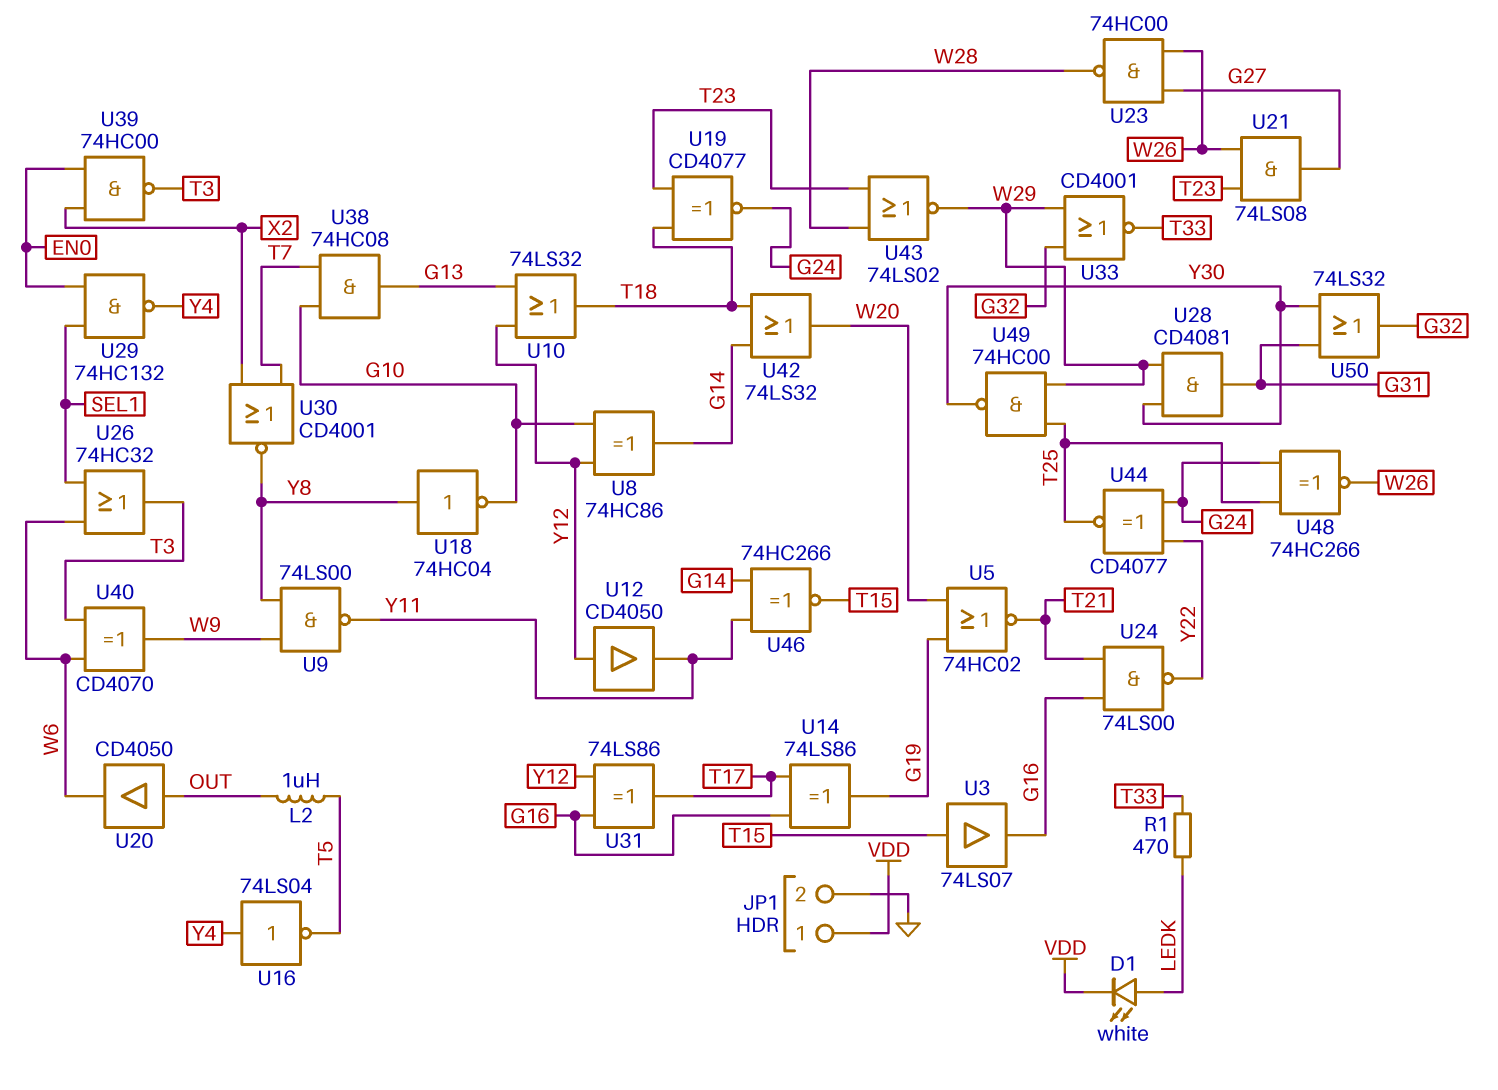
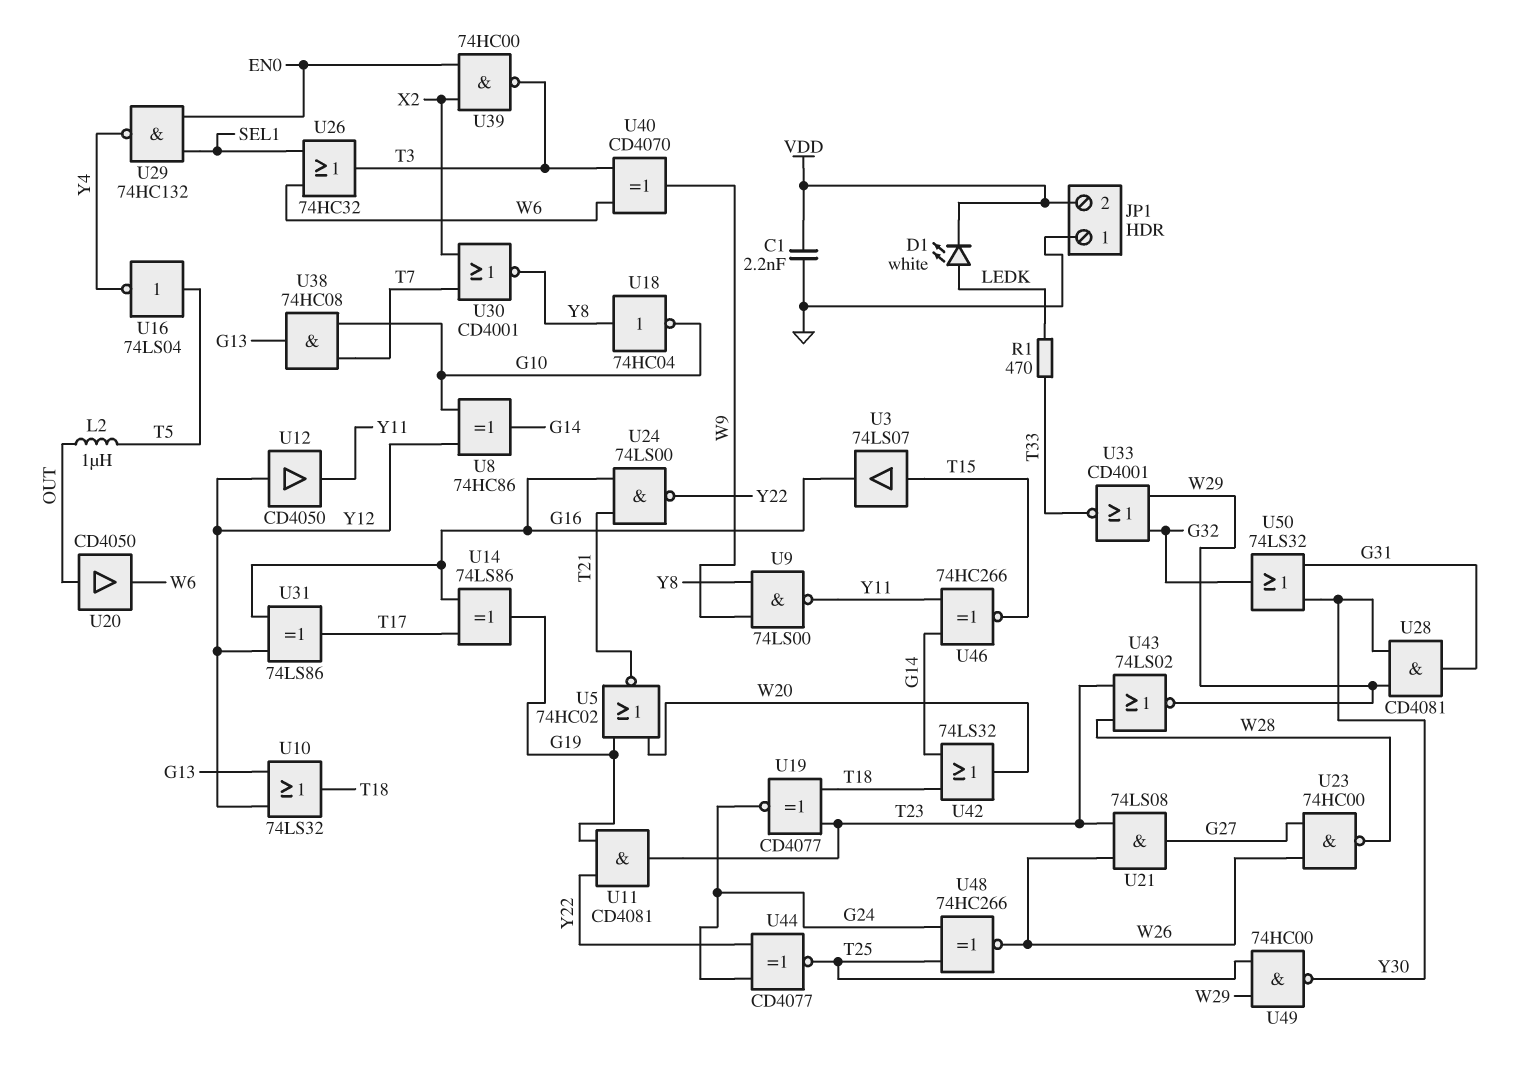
C1: none -> 2.2nF (GND, VDD)
JP1 pin 1: VDD -> GND
JP1 pin 2: GND -> VDD
U11: none -> AND CD4081 (in G19, in Y22, out T23)
U16: NOT 74LS04 (in Y4, out T5) -> NOT 74LS04 (in T5, out Y4)

